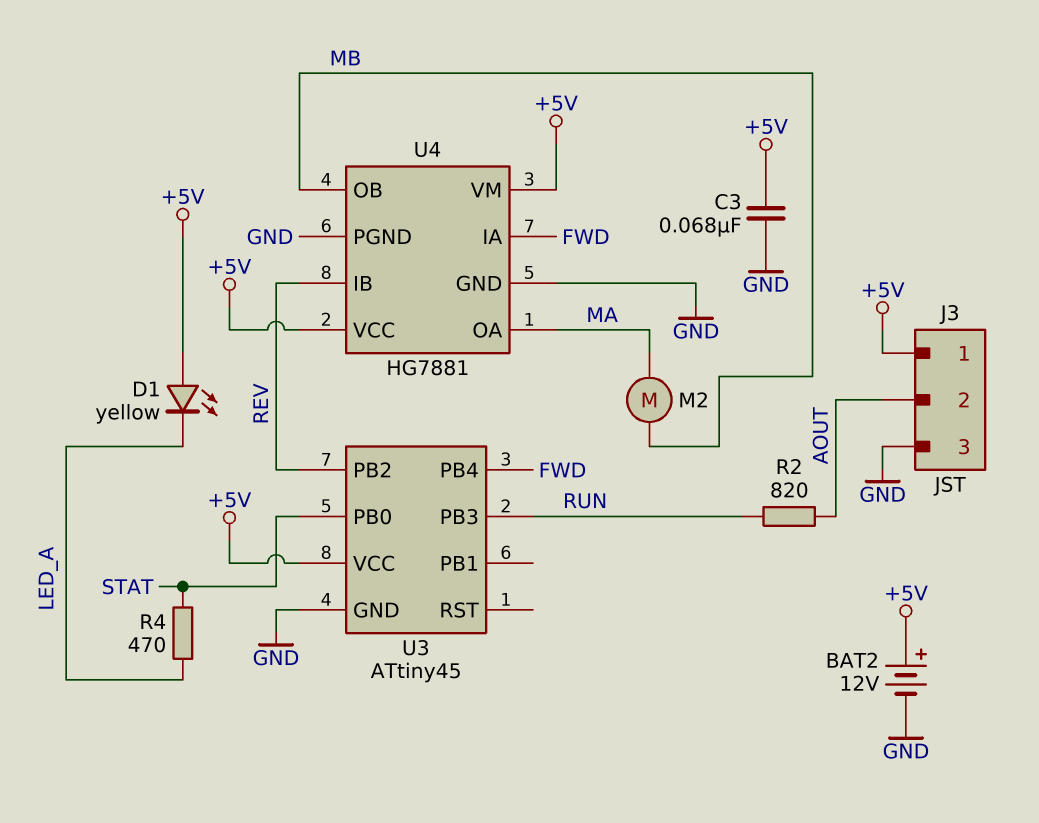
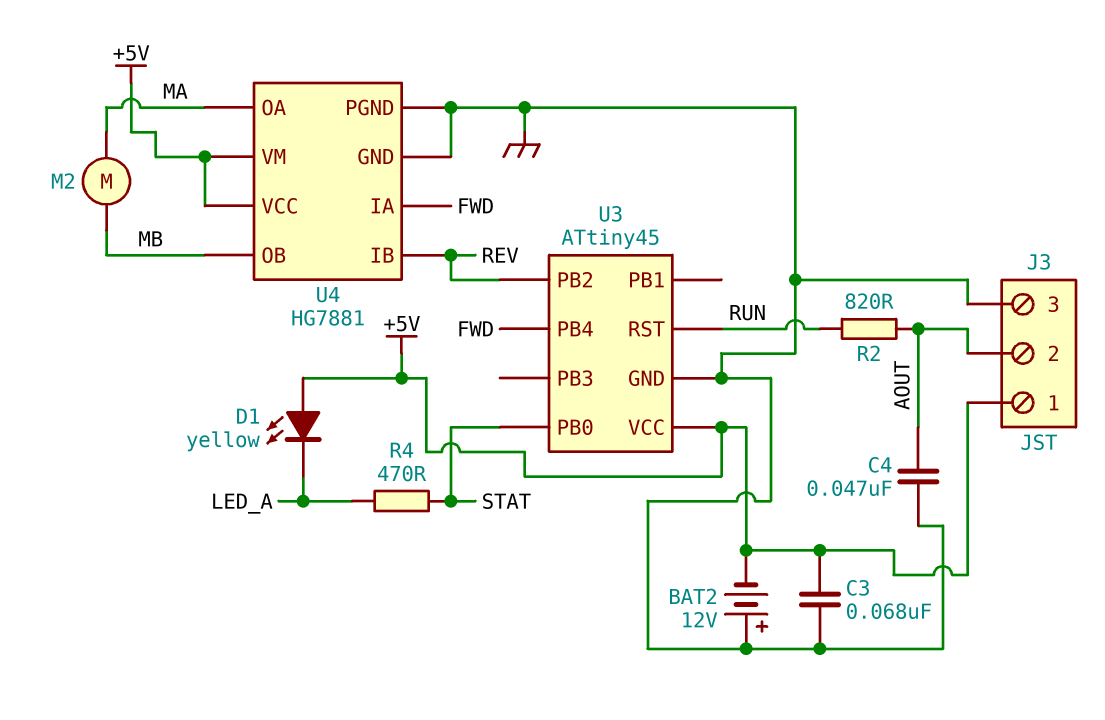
BAT2: 12V (plus +5V, minus GND) -> 12V (plus GND, minus +5V)
C4: none -> 47nF (AOUT, GND)
U3 pin PB3: RUN -> none
U3 pin RST: none -> RUN

